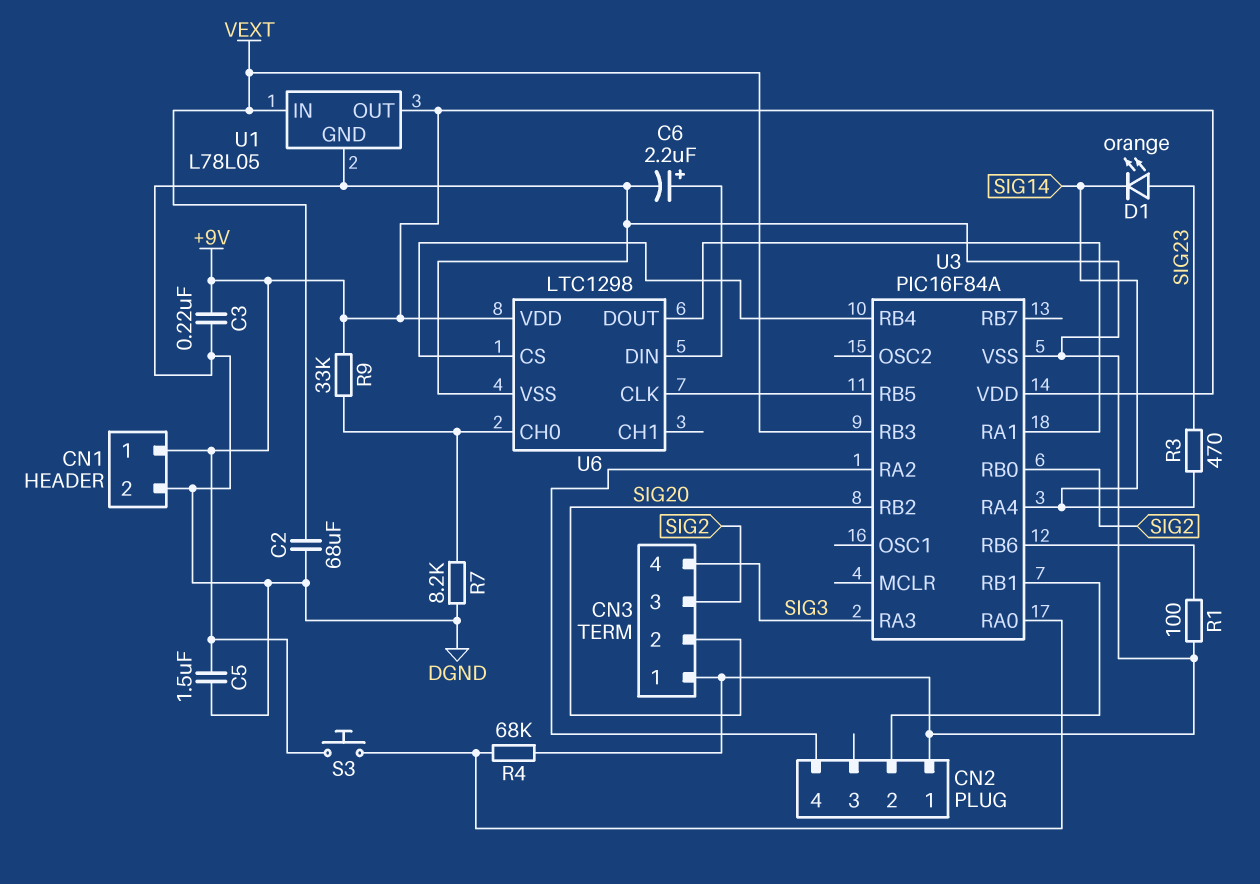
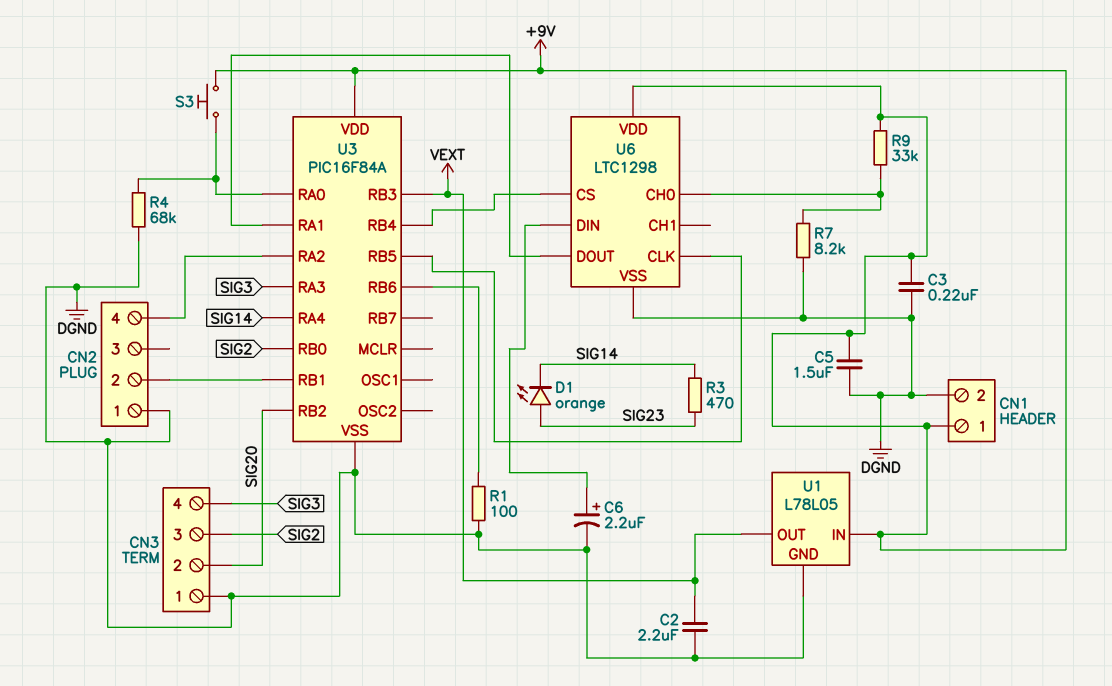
C2: 68uF (DGND, VEXT) -> 2.2uF (DGND, VEXT)
U1 pin IN: VEXT -> +9V
U1 pin OUT: +9V -> VEXT

